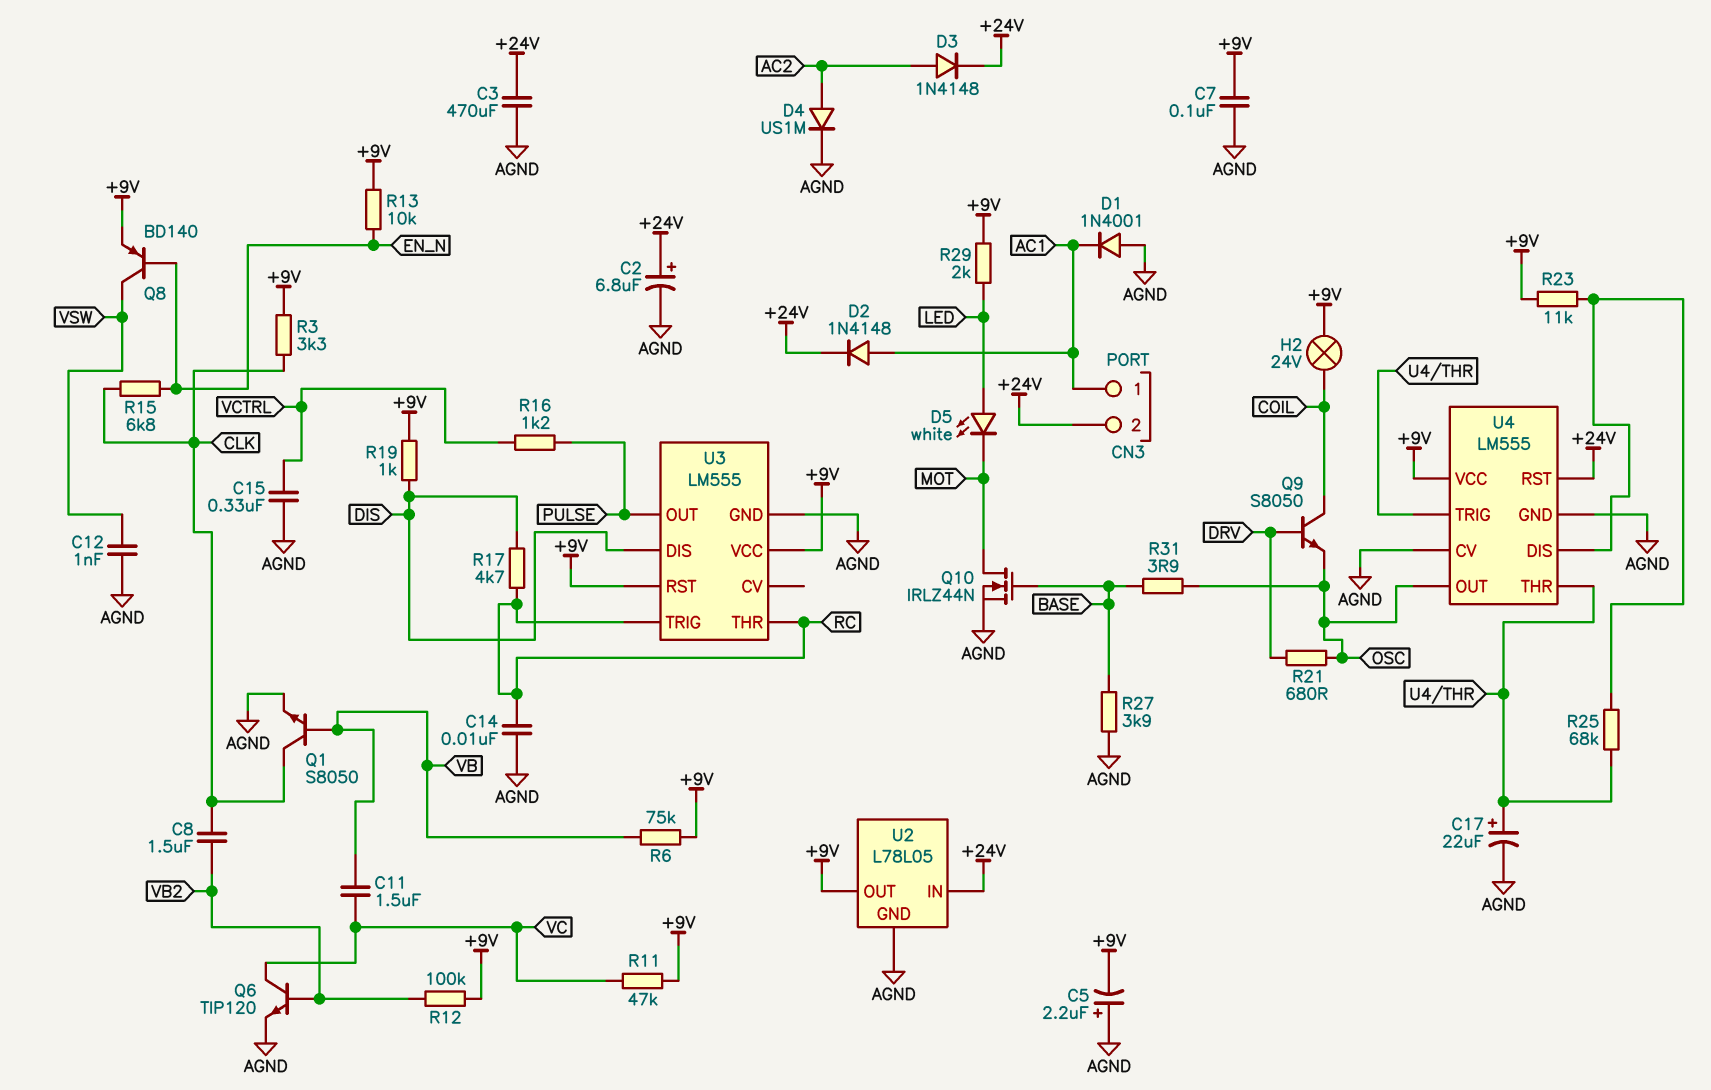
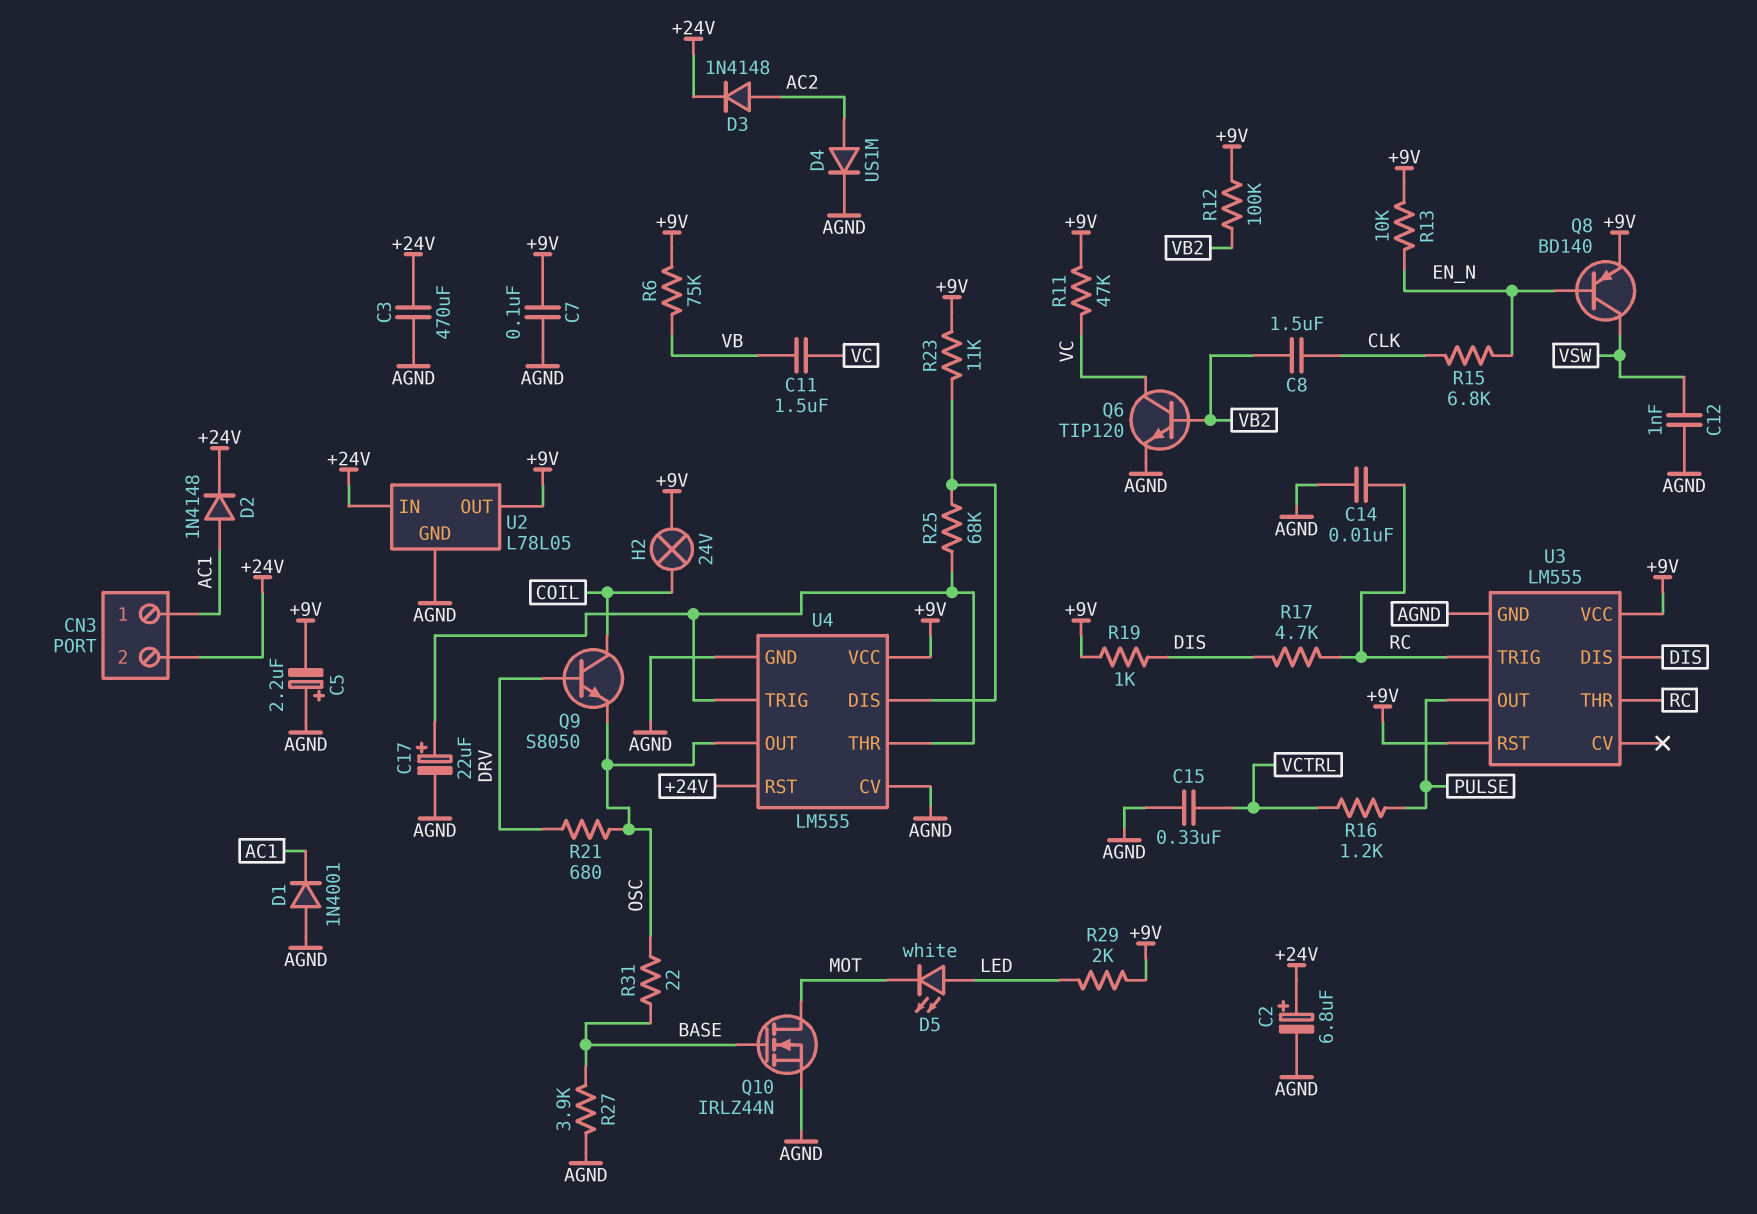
Q1: NPN S8050 (B VB, C CLK, E AGND) -> none
R3: 3.3k (+9V, CLK) -> none
R31: 3.9 (BASE, OSC) -> 22 (BASE, OSC)

